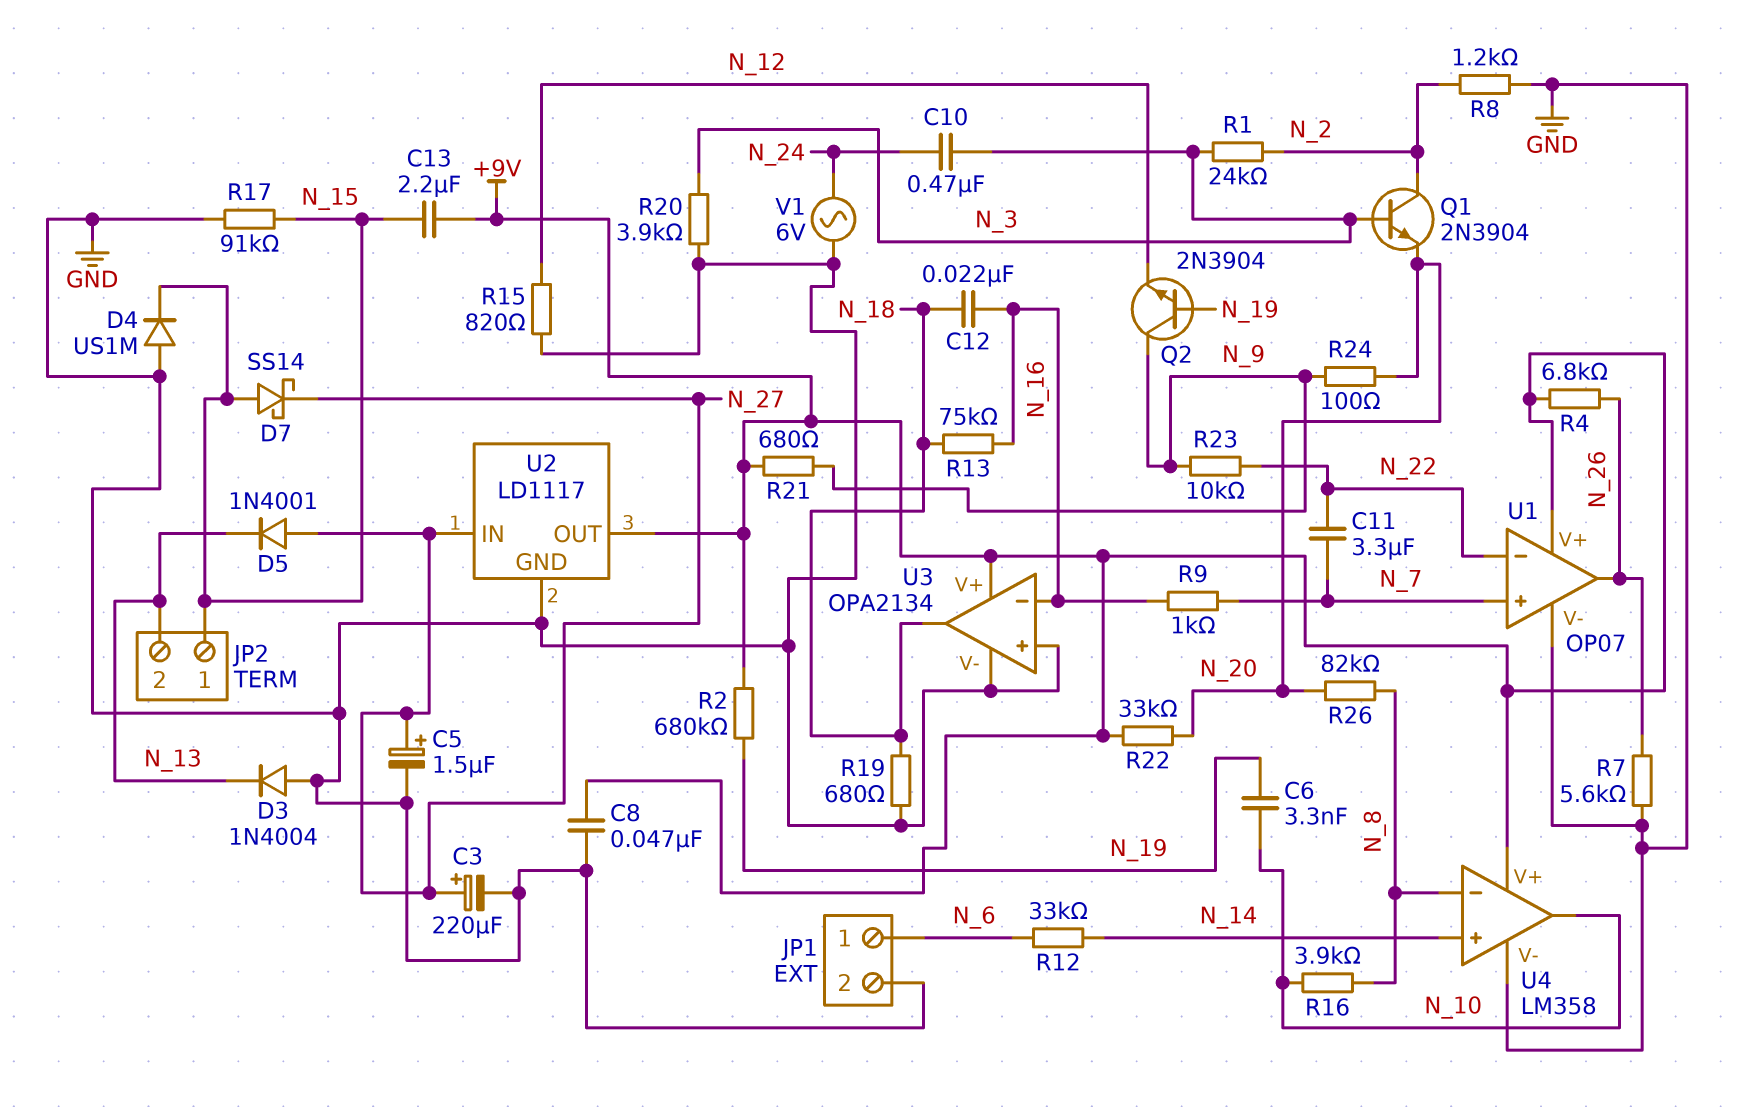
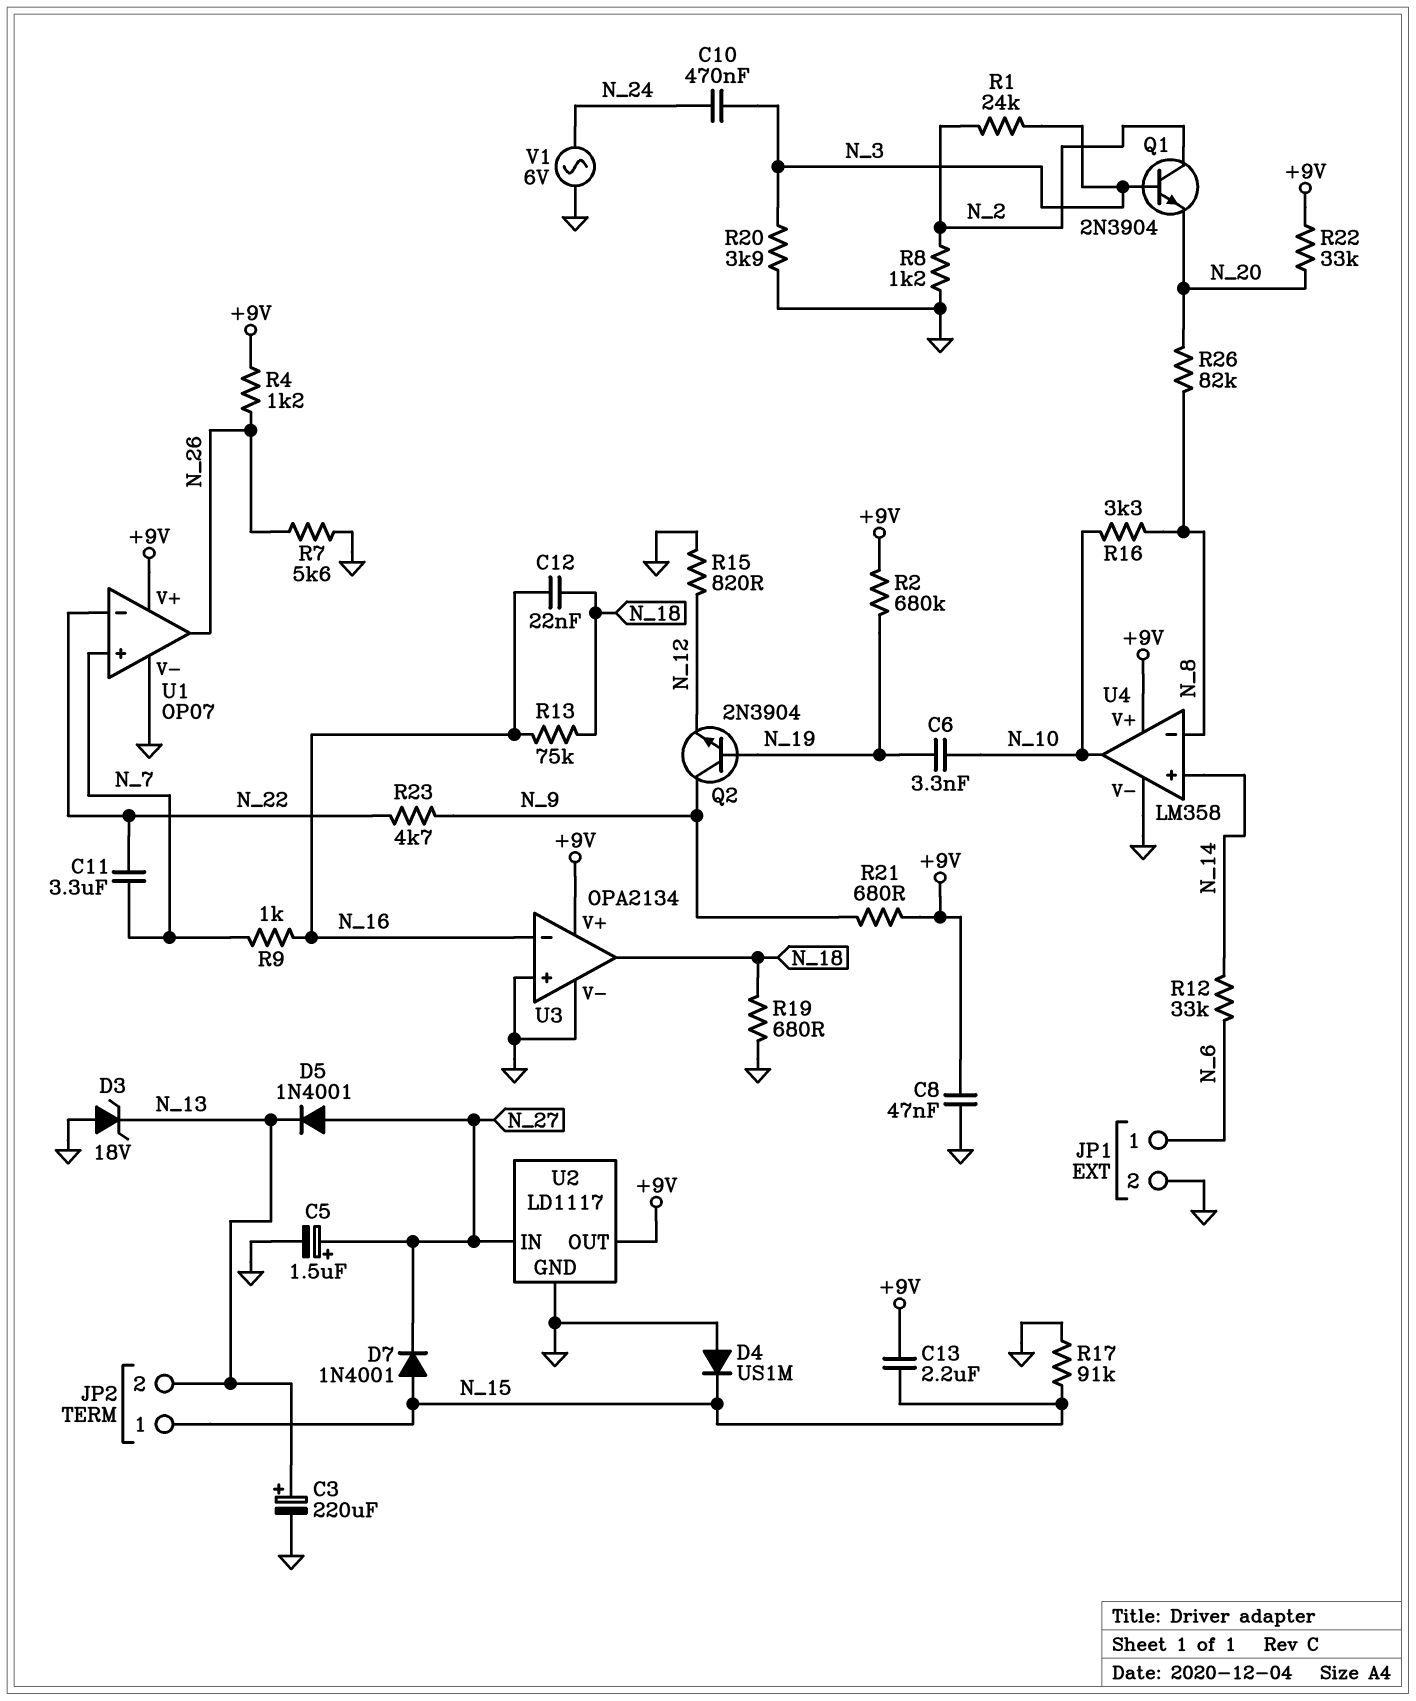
C3: 220uF (plus N_27, minus GND) -> 220uF (plus N_13, minus GND)
D3: diode 1N4004 (A GND, K N_13) -> zener 18V (A GND, K N_13)
D7: schottky SS14 (A N_15, K N_27) -> diode 1N4001 (A N_15, K N_27)
R4: 6.8k (+9V, N_26) -> 1.2k (+9V, N_26)
R16: 3.9k (N_8, N_10) -> 3.3k (N_8, N_10)
R23: 10k (N_9, N_22) -> 4.7k (N_9, N_22)
R24: 100 (N_9, N_20) -> none

